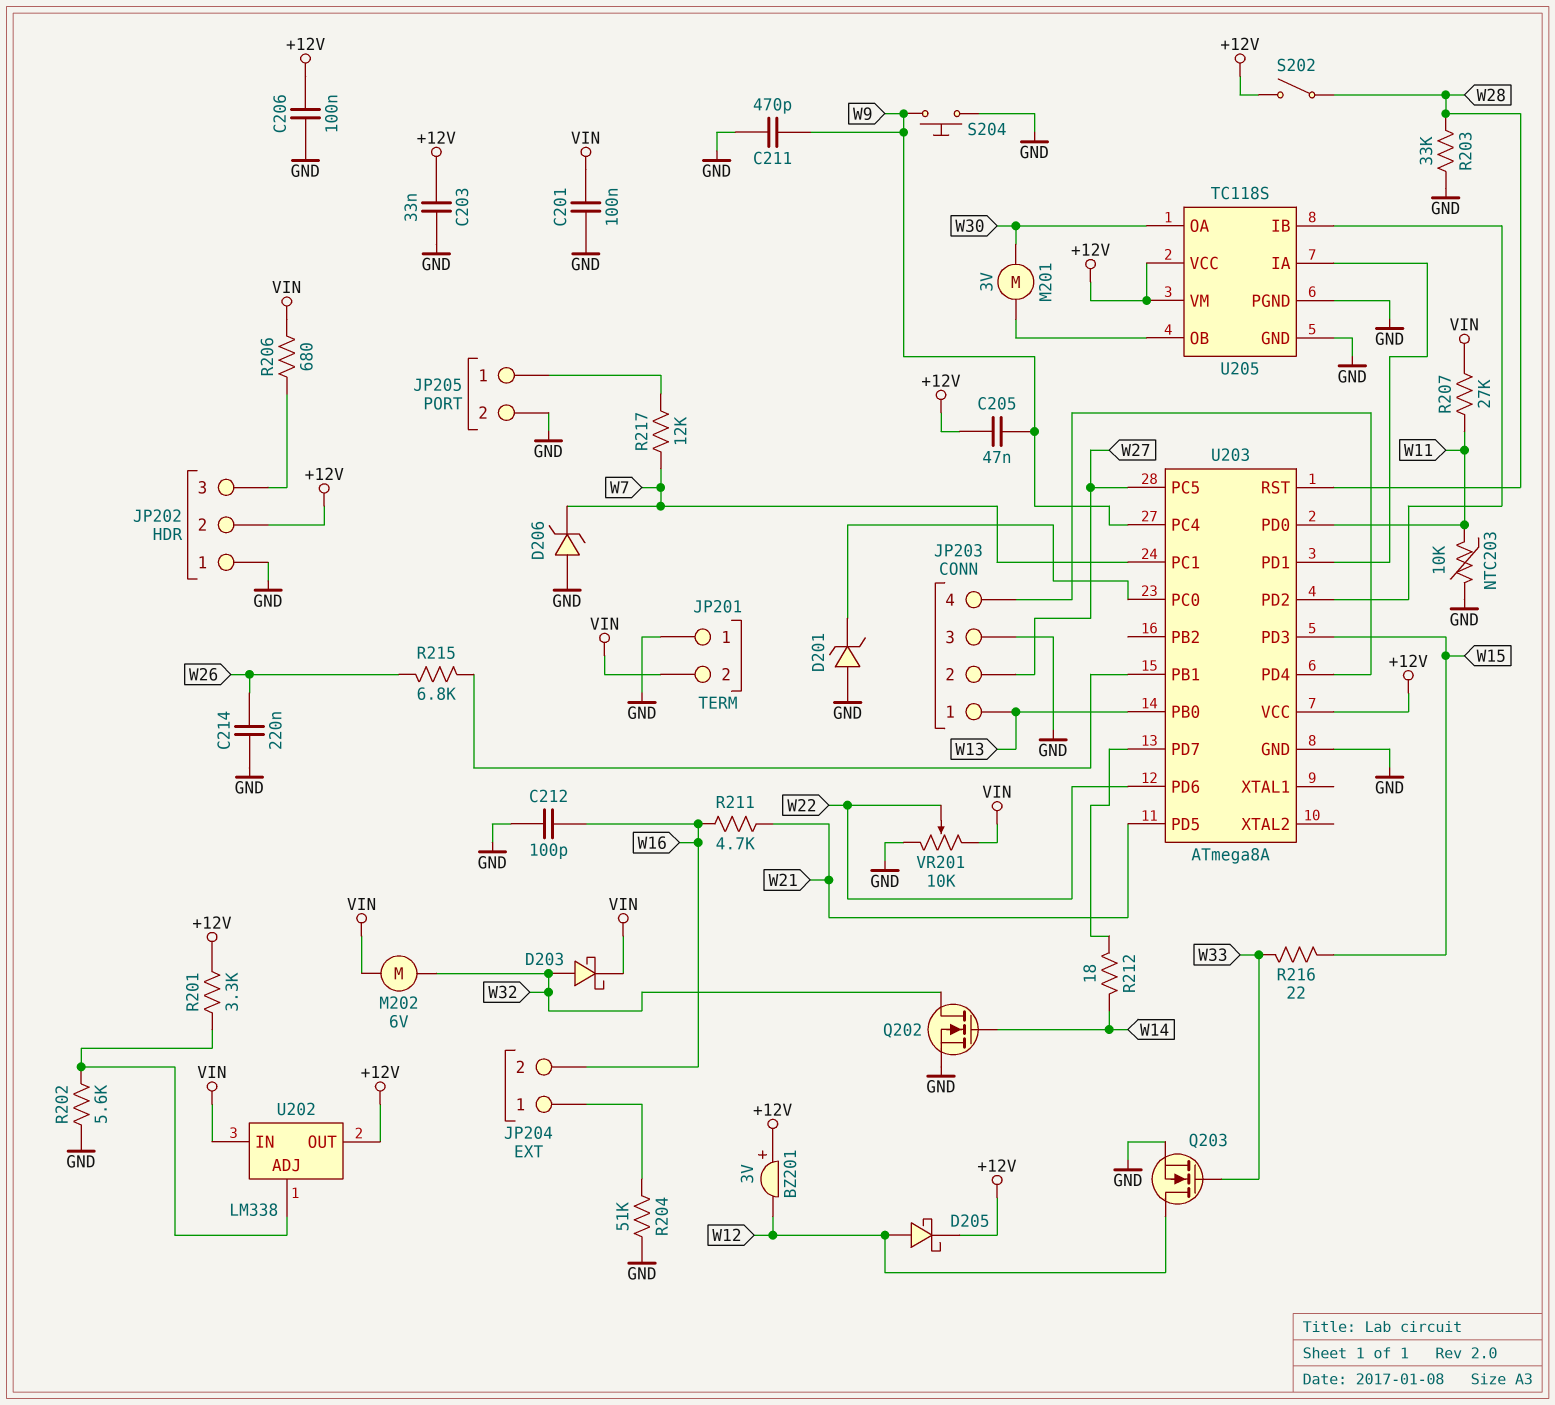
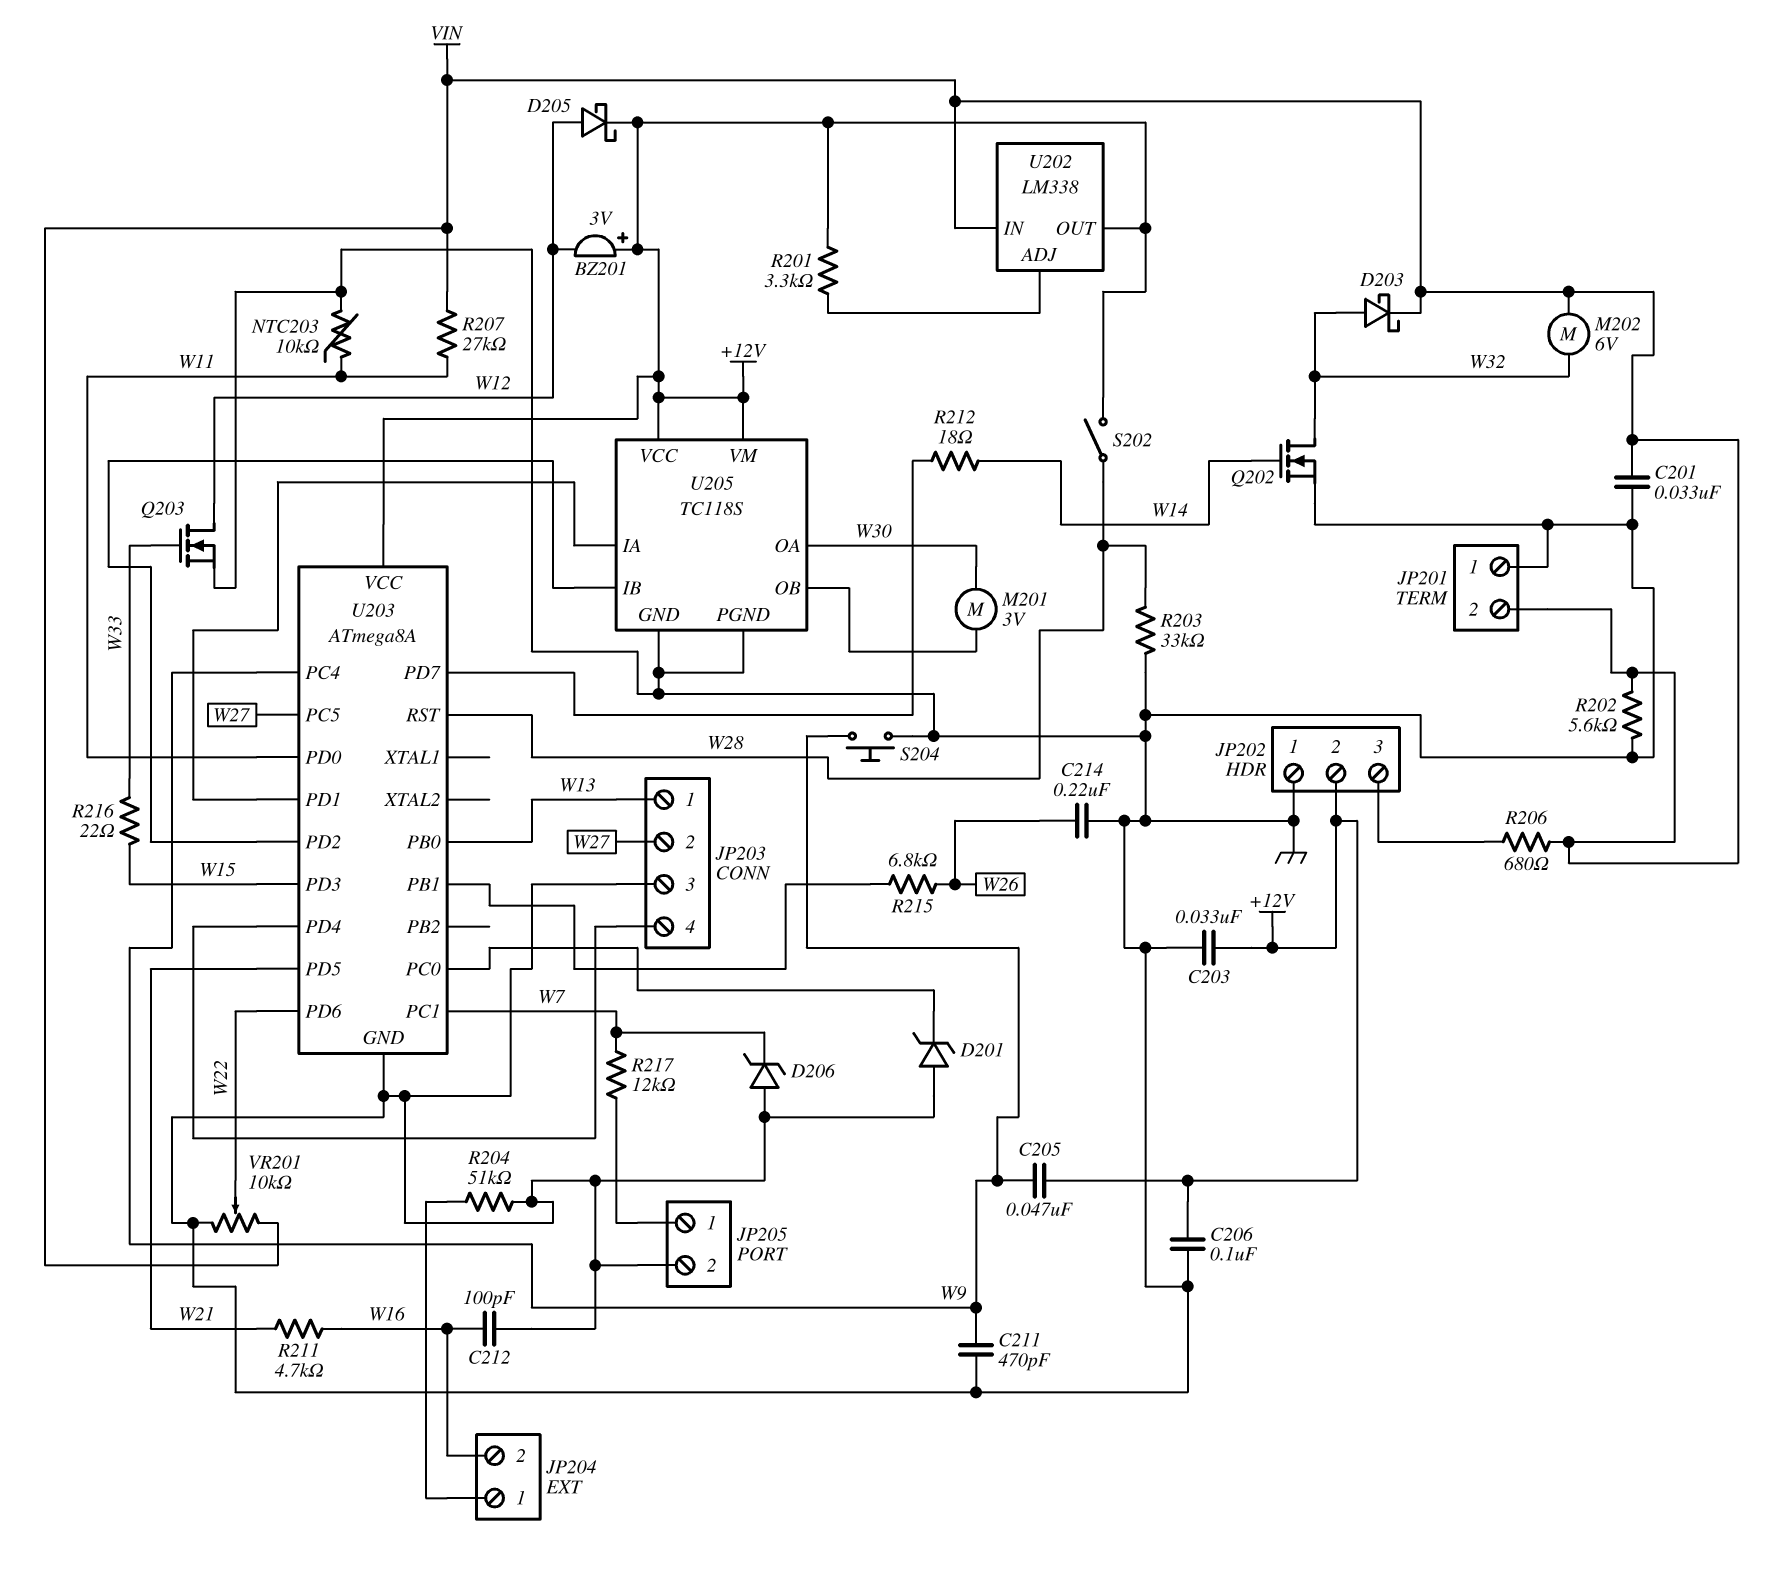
C201: 100nF (GND, VIN) -> 33nF (GND, VIN)
R202: 5.6k (GND, U202/ADJ) -> 5.6k (GND, VIN)

